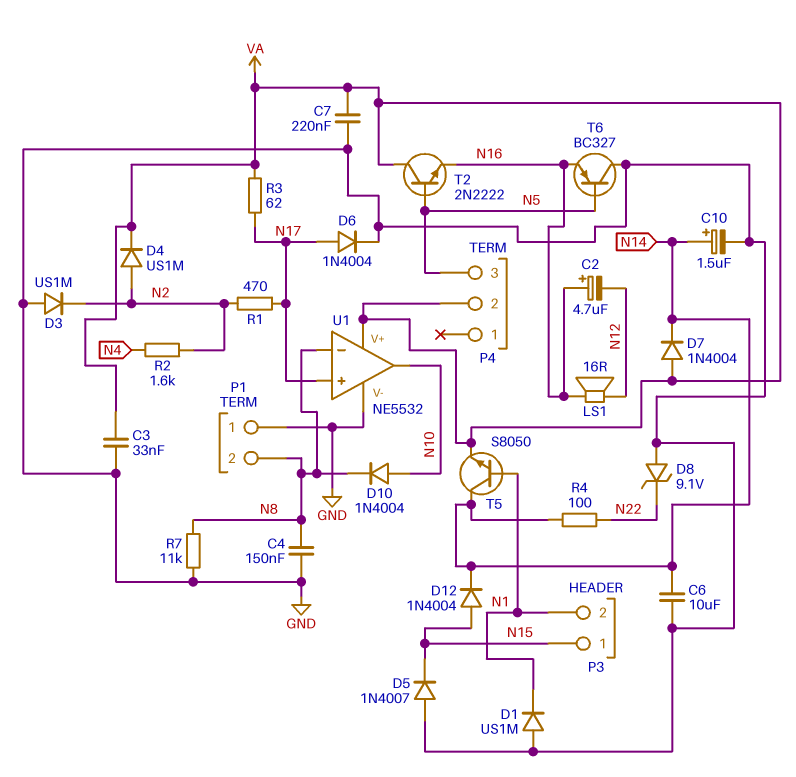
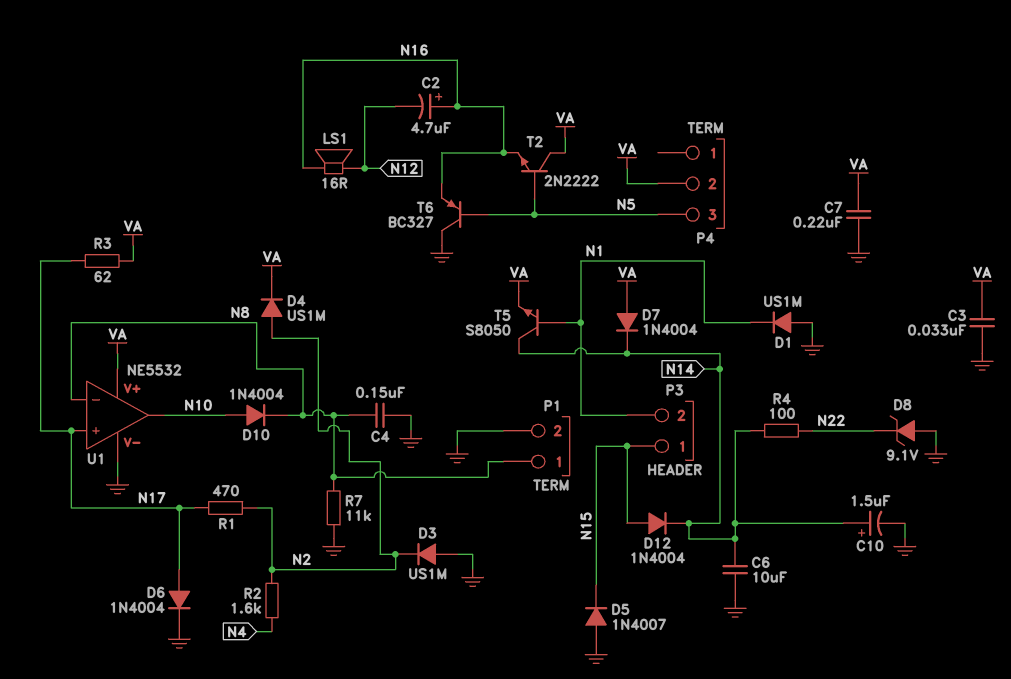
P1 pin 1: GND -> N8
P1 pin 2: N8 -> GND

